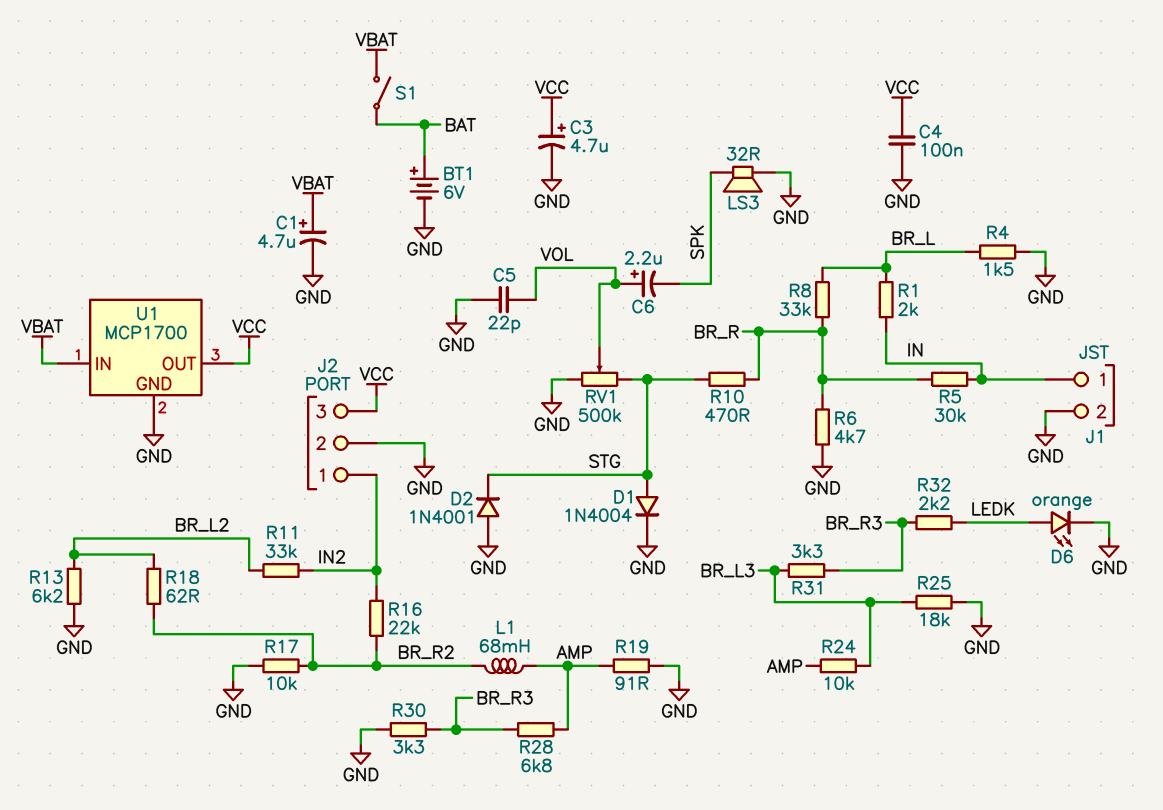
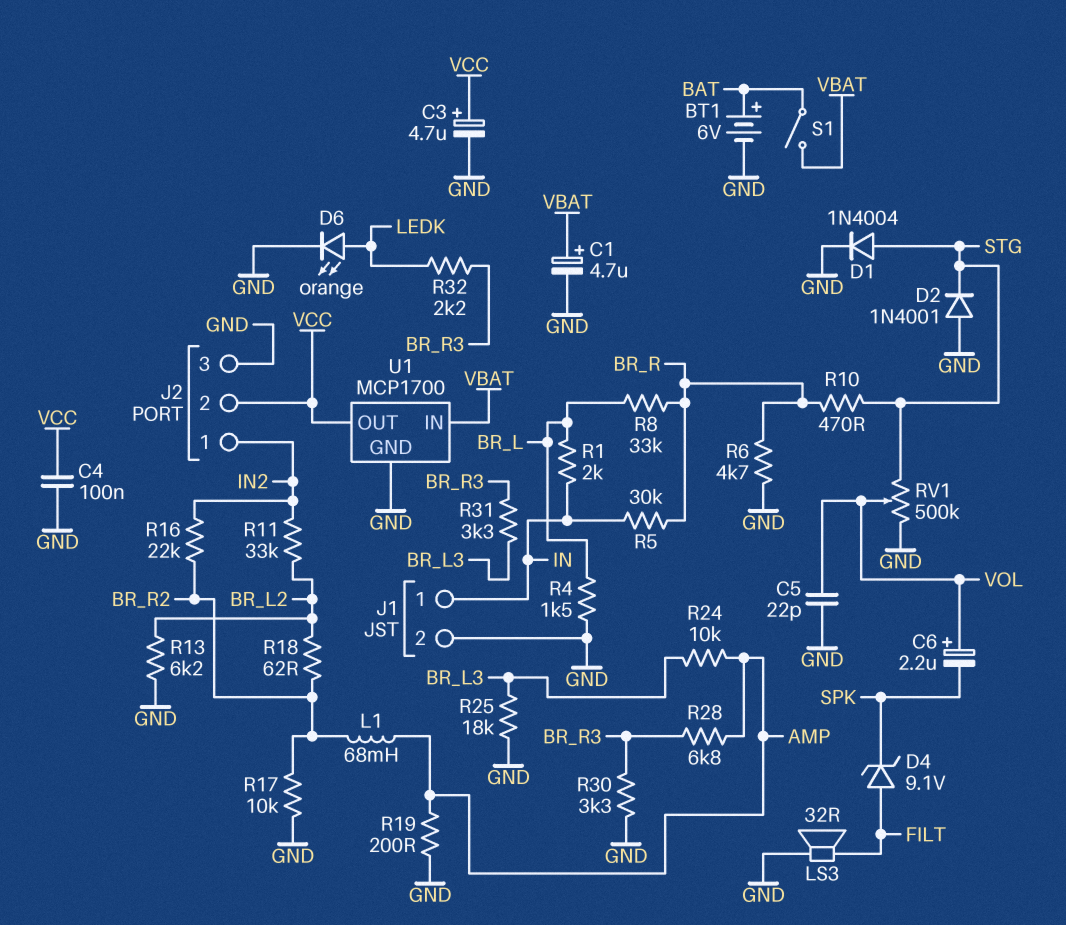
D4: none -> zener 9.1V (A FILT, K SPK)
J2 pin 2: GND -> VCC
J2 pin 3: VCC -> GND
LS3: speaker 32R (GND, SPK) -> speaker 32R (FILT, GND)
R19: 91 (AMP, GND) -> 200 (AMP, GND)

